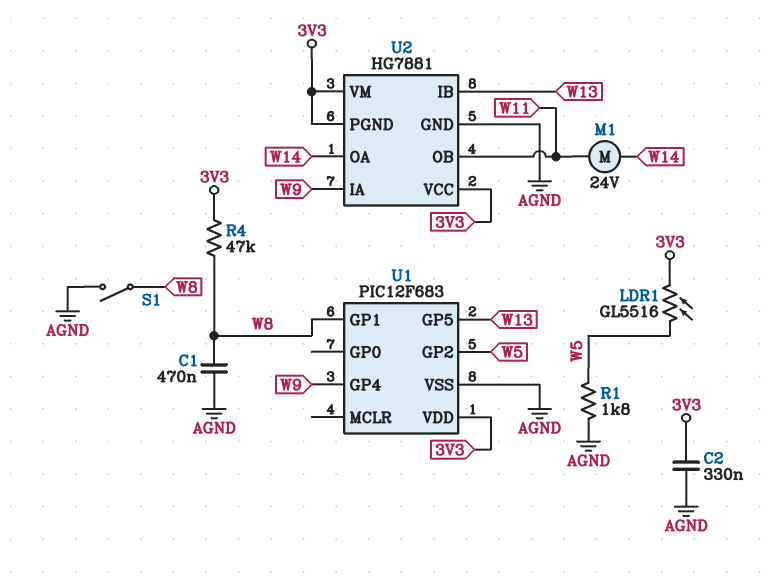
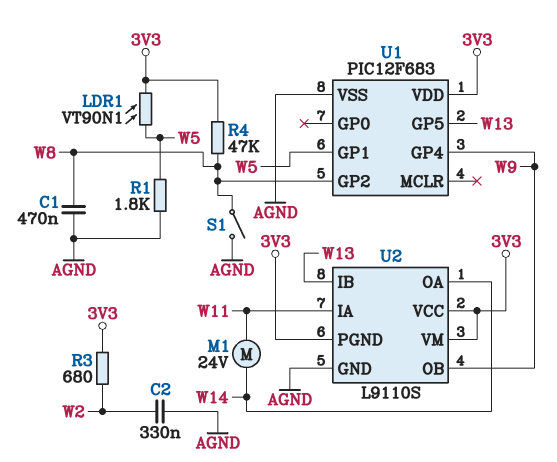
C2: 330nF (3V3, AGND) -> 330nF (AGND, W2)
LDR1: GL5516 (3V3, W5) -> VT90N1 (3V3, W5)
R3: none -> 680 (3V3, W2)
U1 pin GP1: W8 -> W5
U1 pin GP2: W5 -> W8
U2: HG7881 -> L9110S
U2 pin IA: W9 -> W11
U2 pin OB: W11 -> W9

